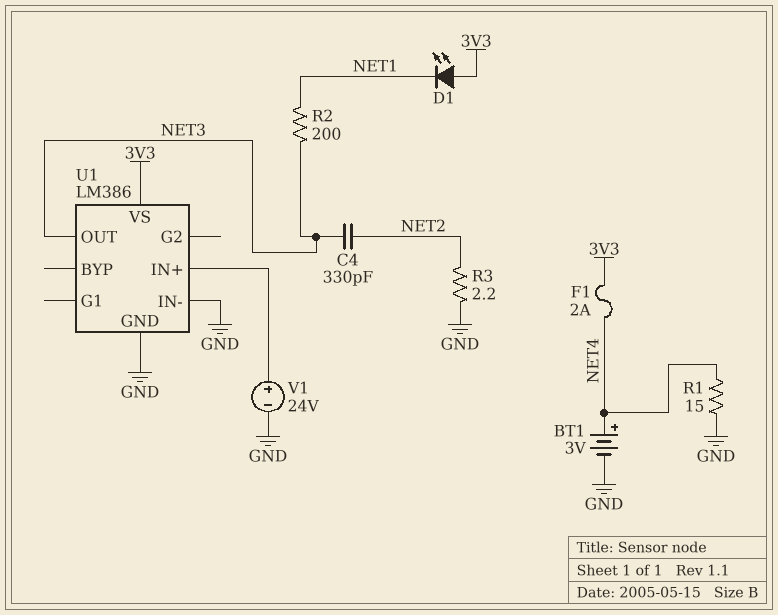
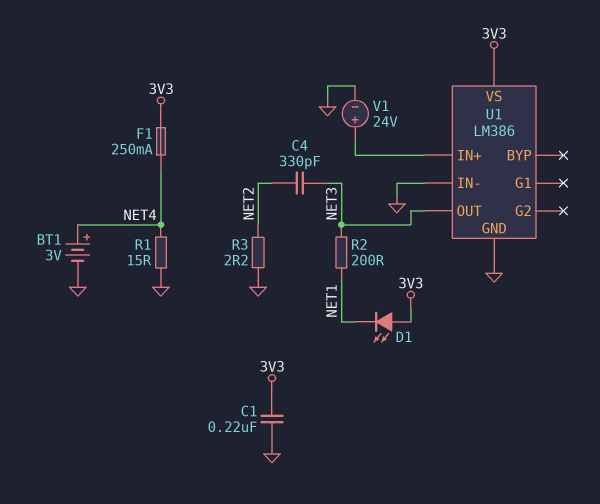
C1: none -> 220nF (3V3, GND)
F1: 2A (3V3, NET4) -> 250mA (3V3, NET4)

